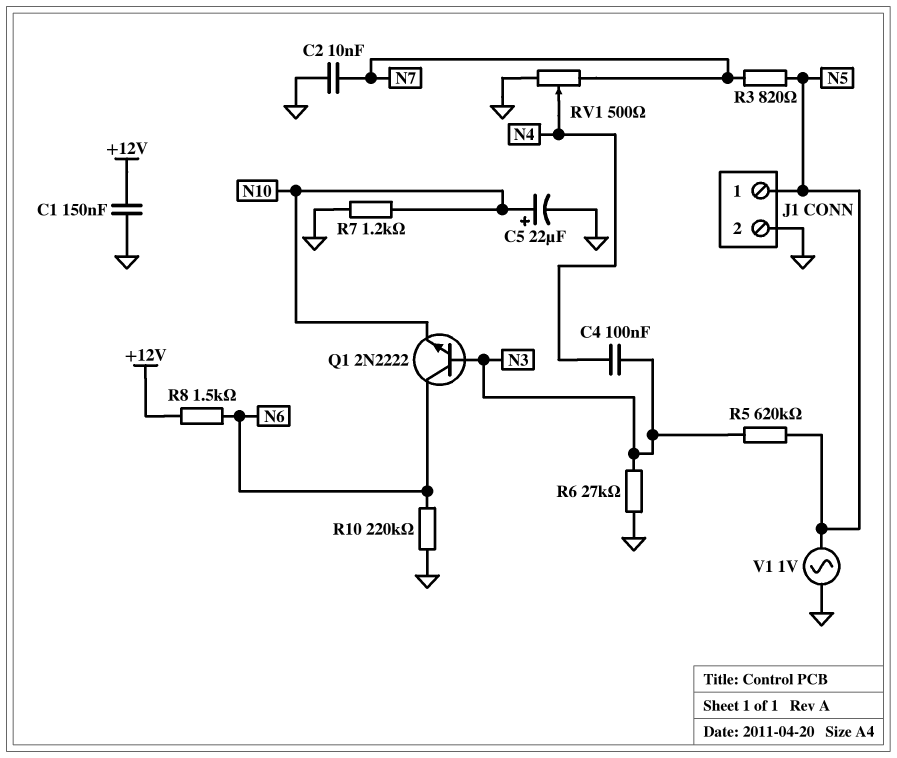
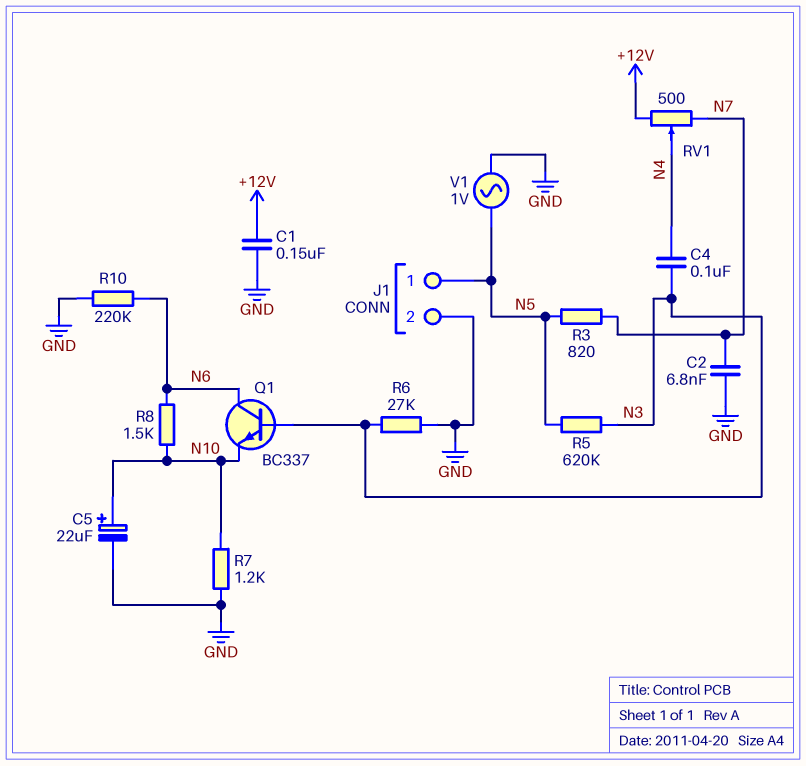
C2: 10nF (GND, N7) -> 6.8nF (GND, N7)
Q1: NPN 2N2222 (B N3, C N6, E N10) -> NPN BC337 (B N3, C N6, E N10)
R8: 1.5k (+12V, N6) -> 1.5k (N6, N10)
RV1: 500 (GND, N7, wiper N4) -> 500 (+12V, N7, wiper N4)

